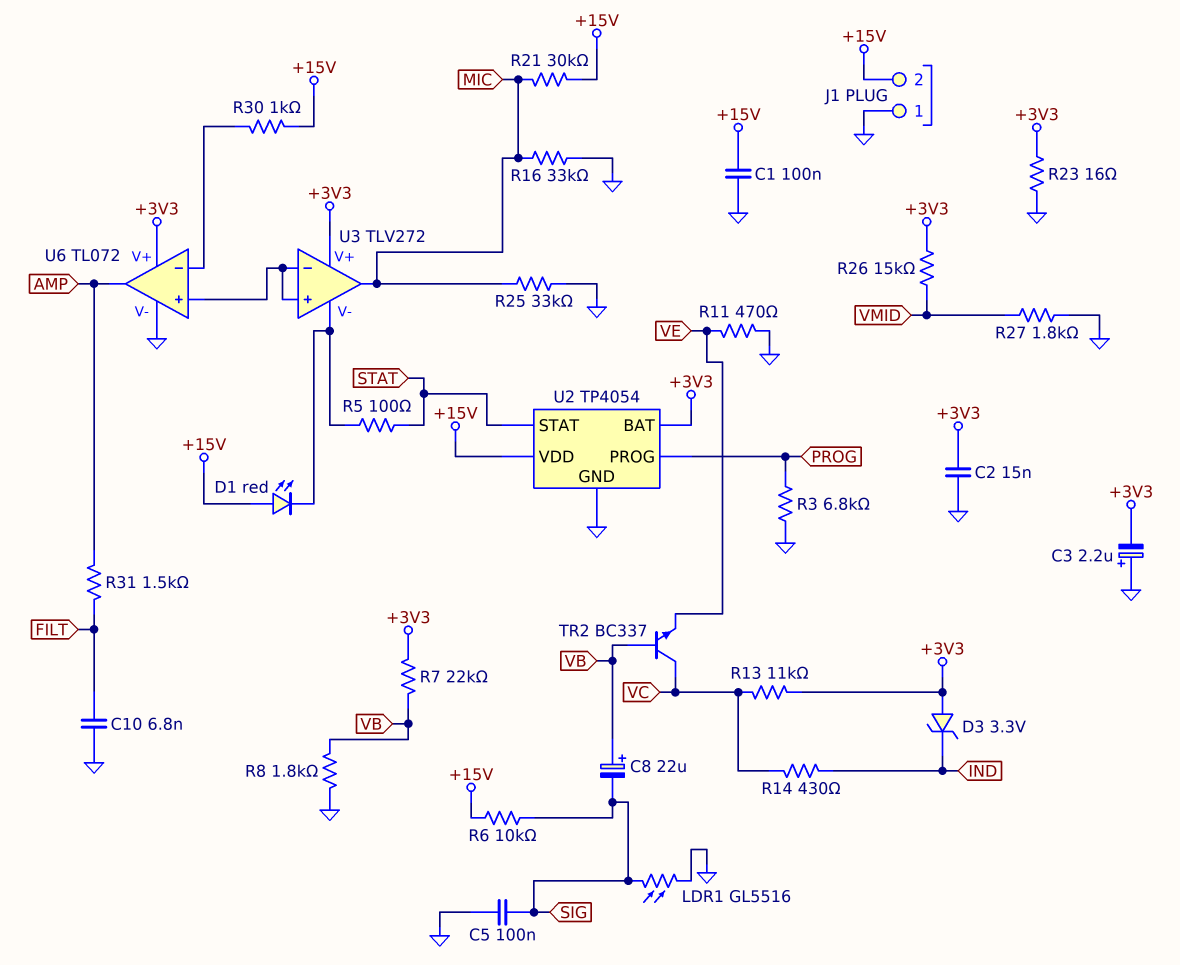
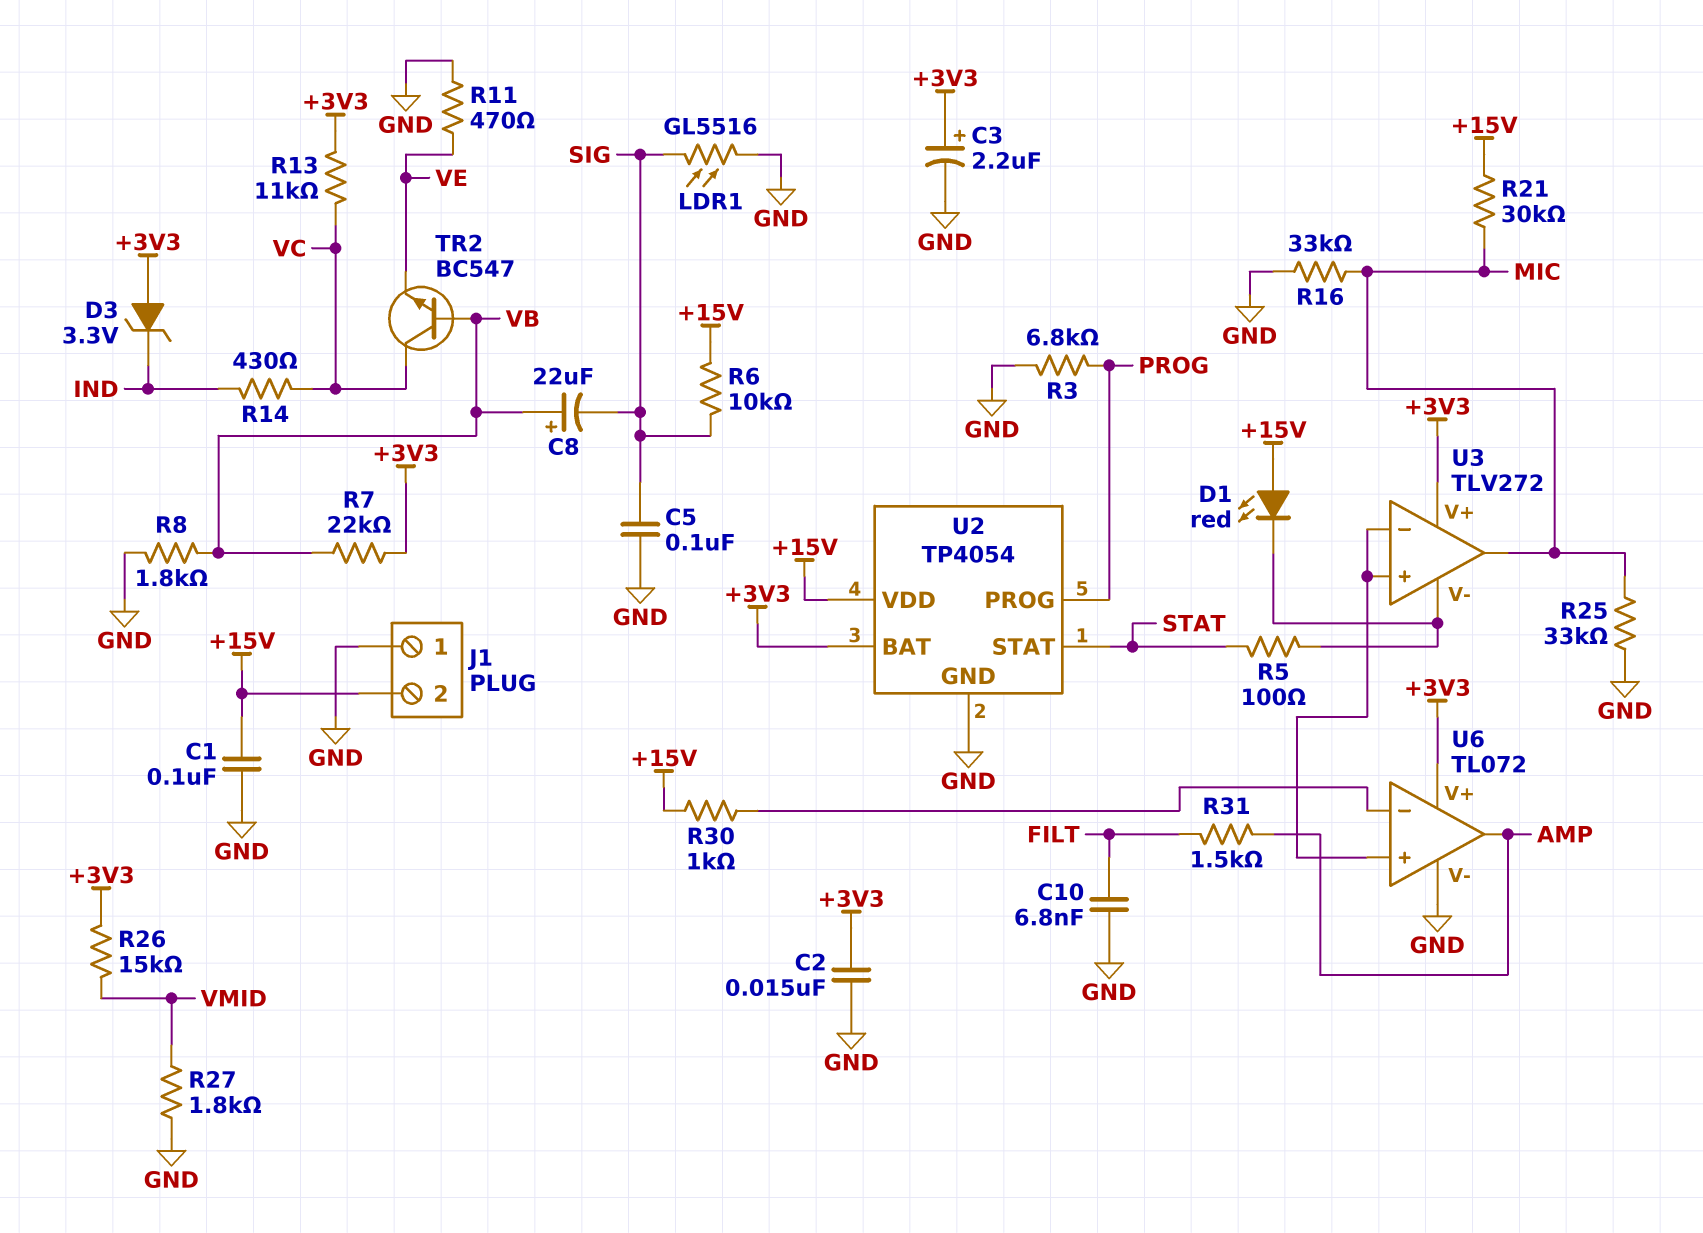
C3: 2.2uF (plus GND, minus +3V3) -> 2.2uF (plus +3V3, minus GND)
R23: 16 (+3V3, GND) -> none
TR2: NPN BC337 (B VB, C VC, E VE) -> NPN BC547 (B VB, C VC, E VE)

